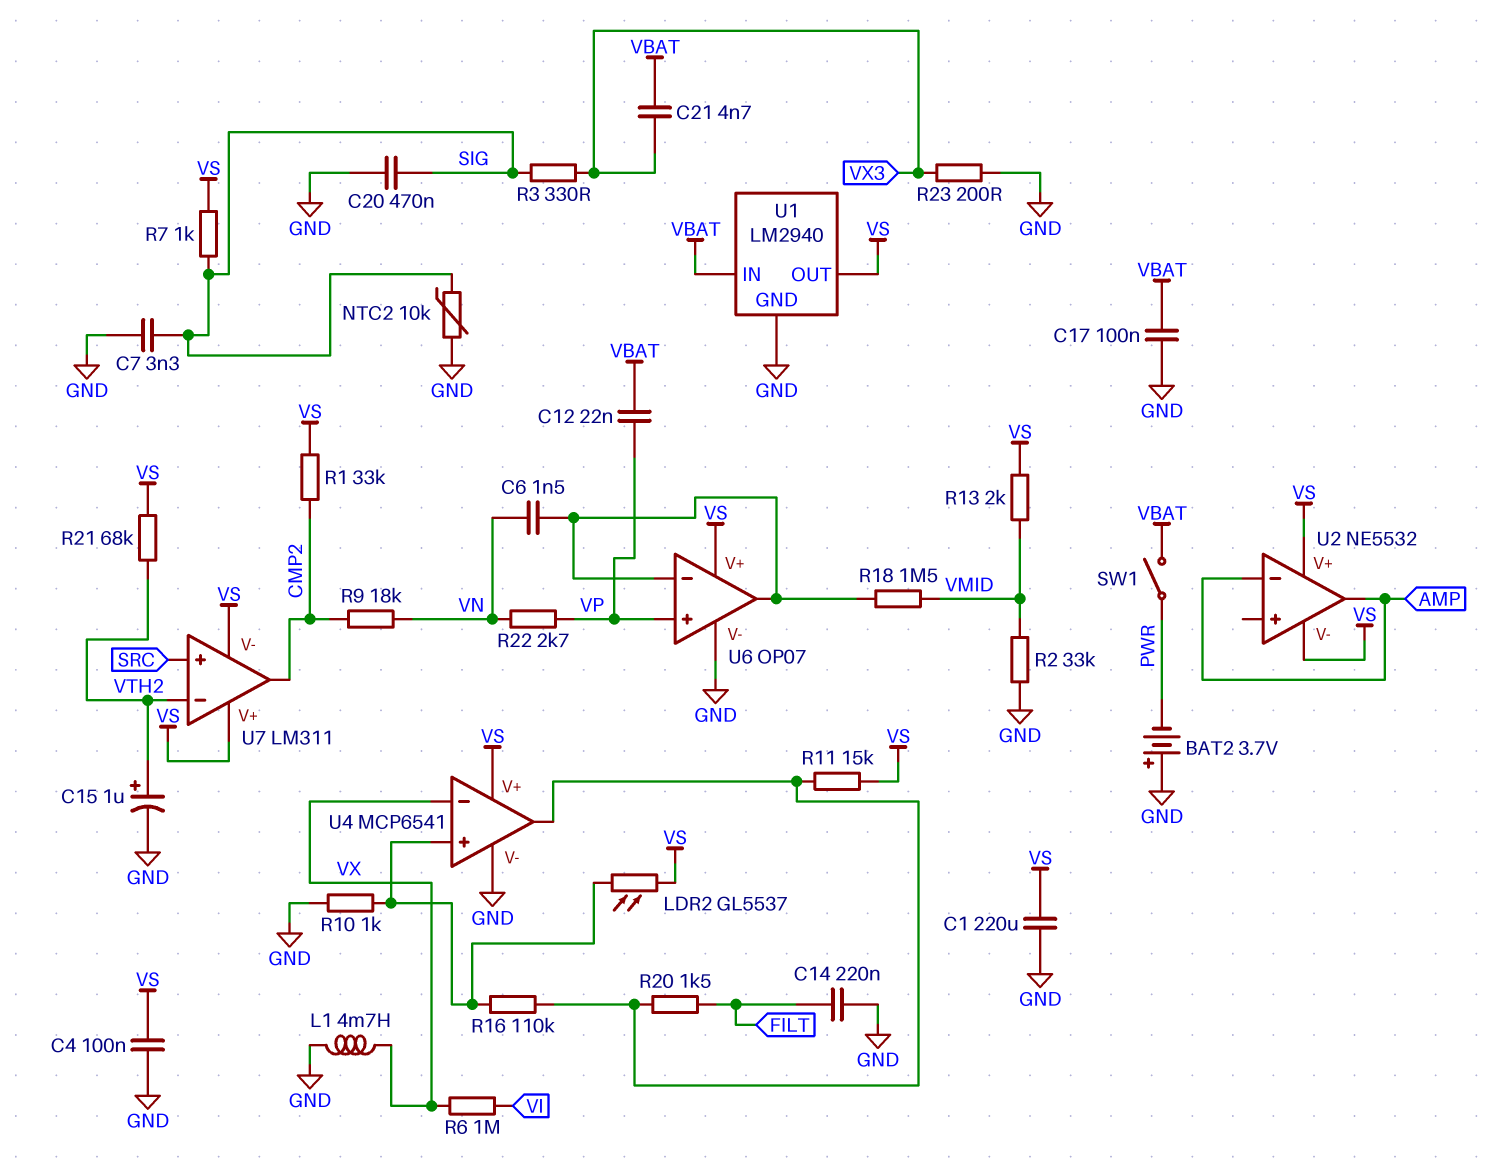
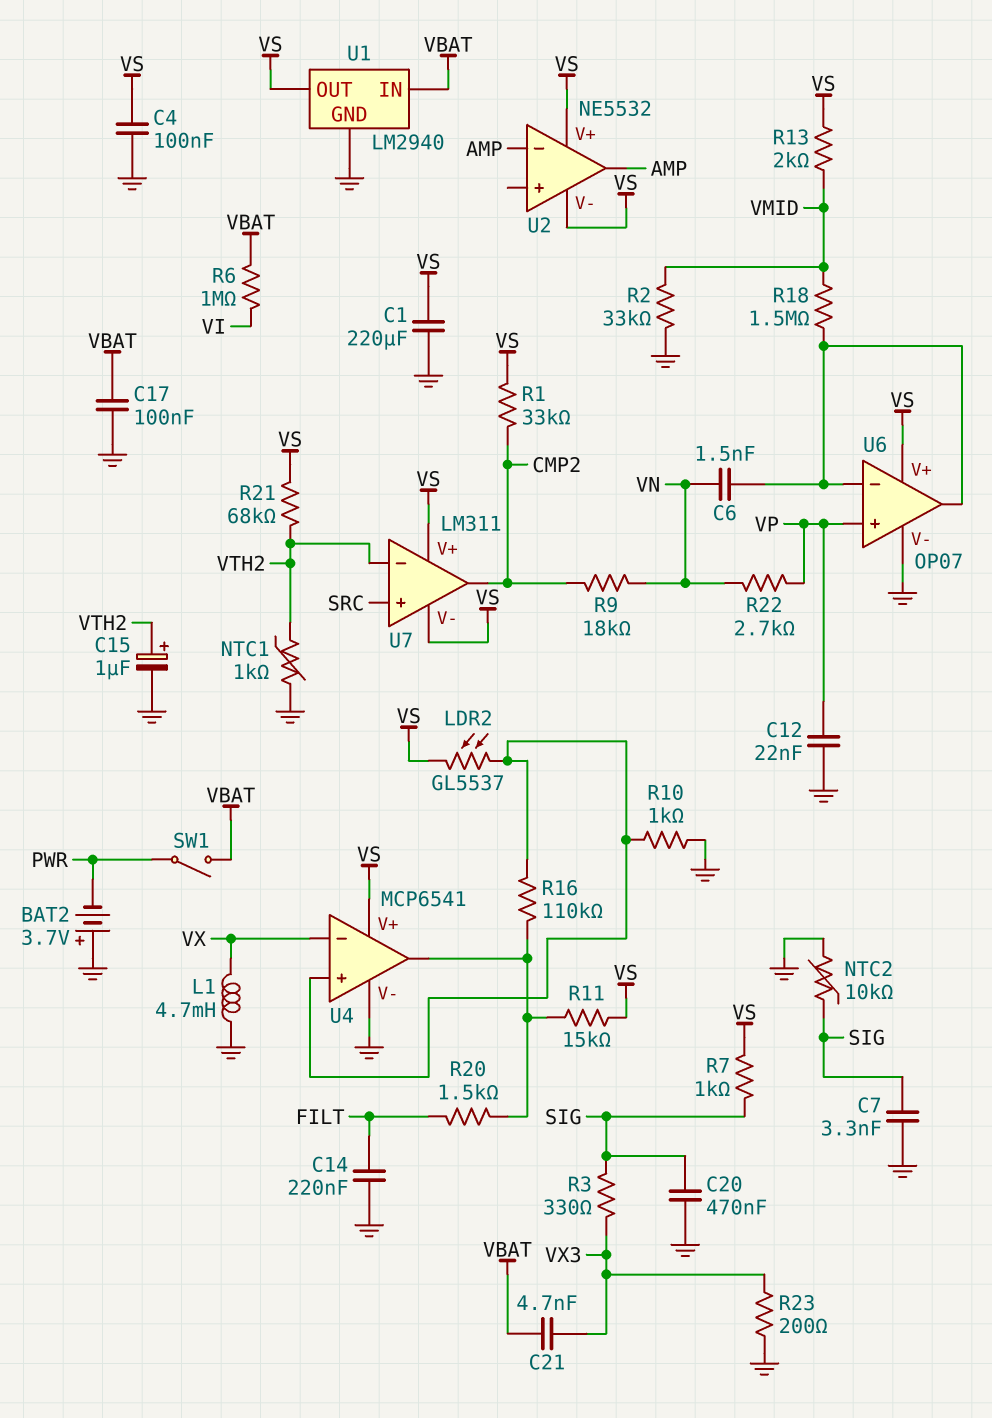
C12: 22nF (VBAT, VP) -> 22nF (GND, VP)
NTC1: none -> 1k (GND, VTH2)
R6: 1M (VI, VX) -> 1M (VBAT, VI)

